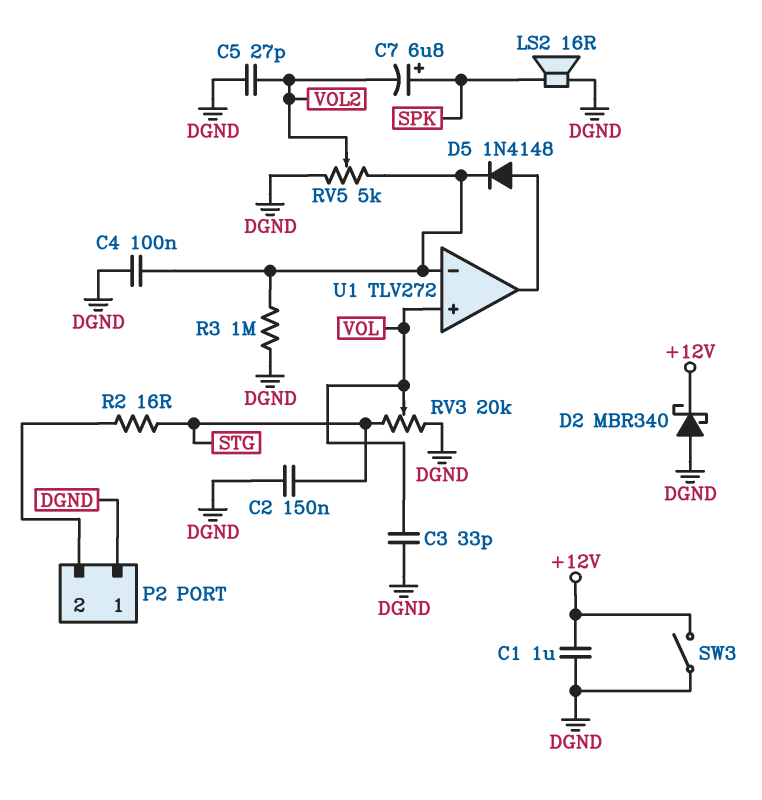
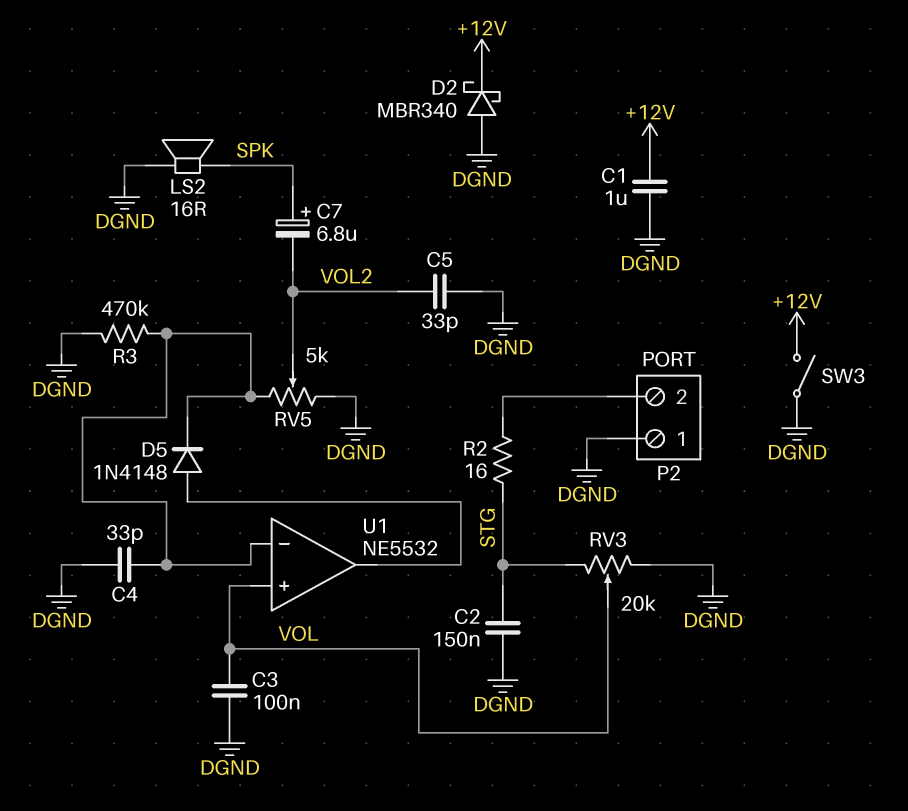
C3: 33pF (DGND, VOL) -> 100nF (DGND, VOL)
C4: 100nF (DGND, U1/in-) -> 33pF (DGND, U1/in-)
C5: 27pF (DGND, VOL2) -> 33pF (DGND, VOL2)
R3: 1M (DGND, U1/in-) -> 470k (DGND, U1/in-)
U1: TLV272 -> NE5532

